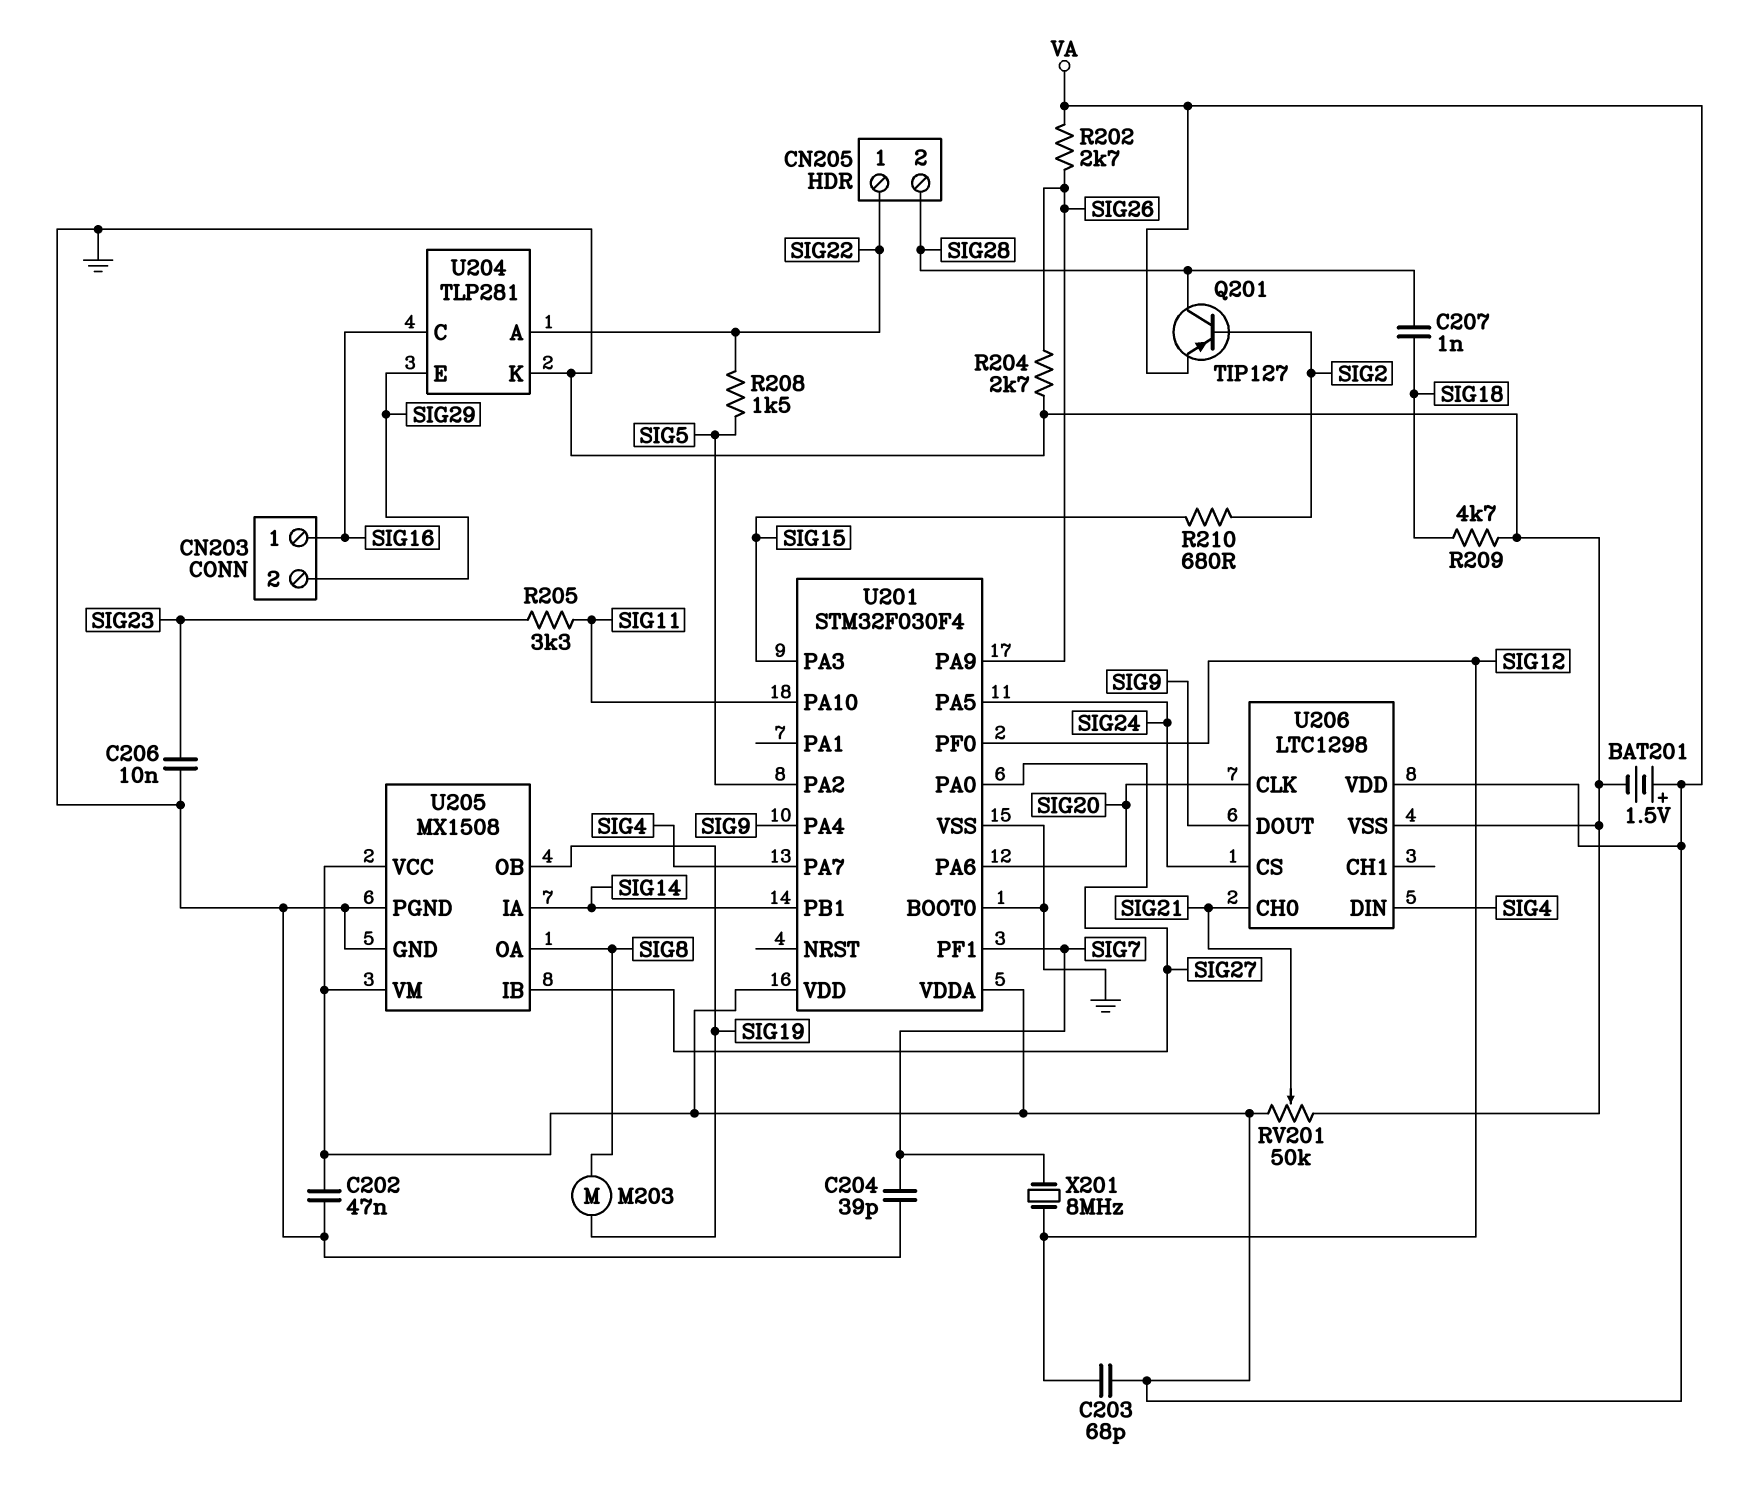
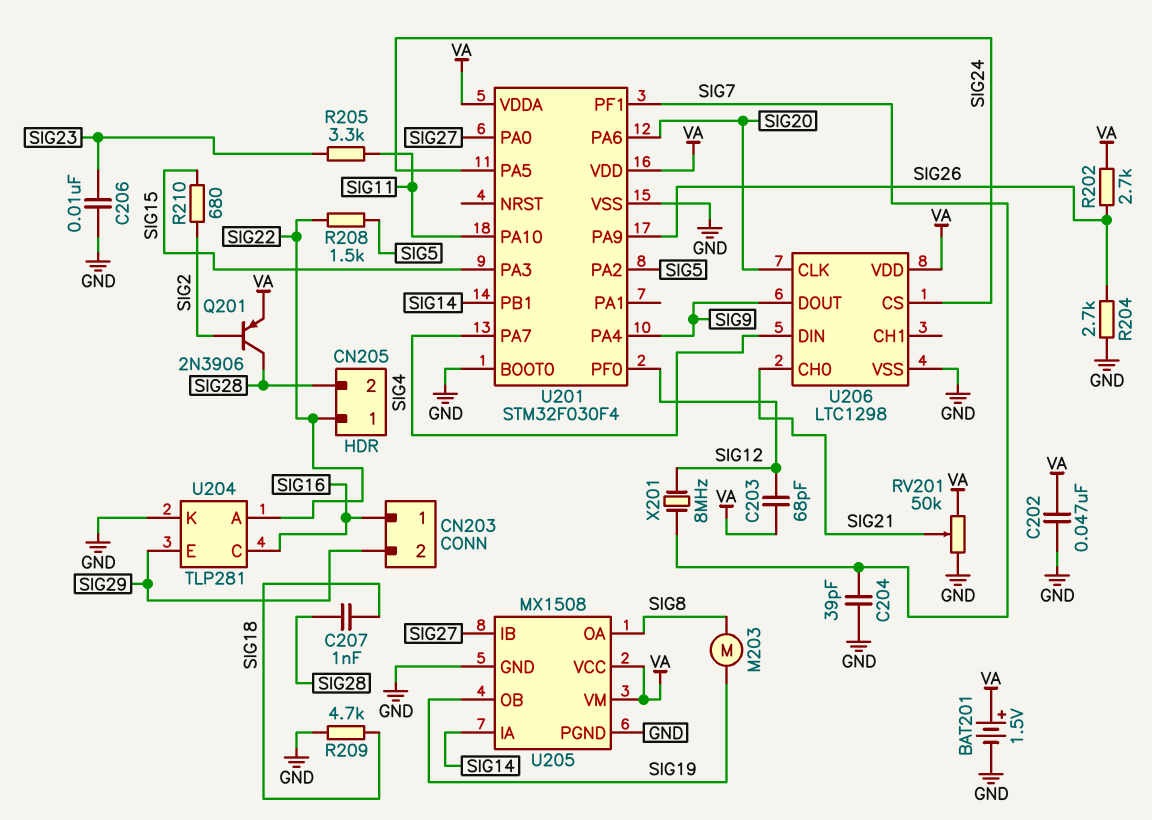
Q201: PNP TIP127 (B SIG2, C SIG28, E VA) -> PNP 2N3906 (B SIG2, C SIG28, E VA)

